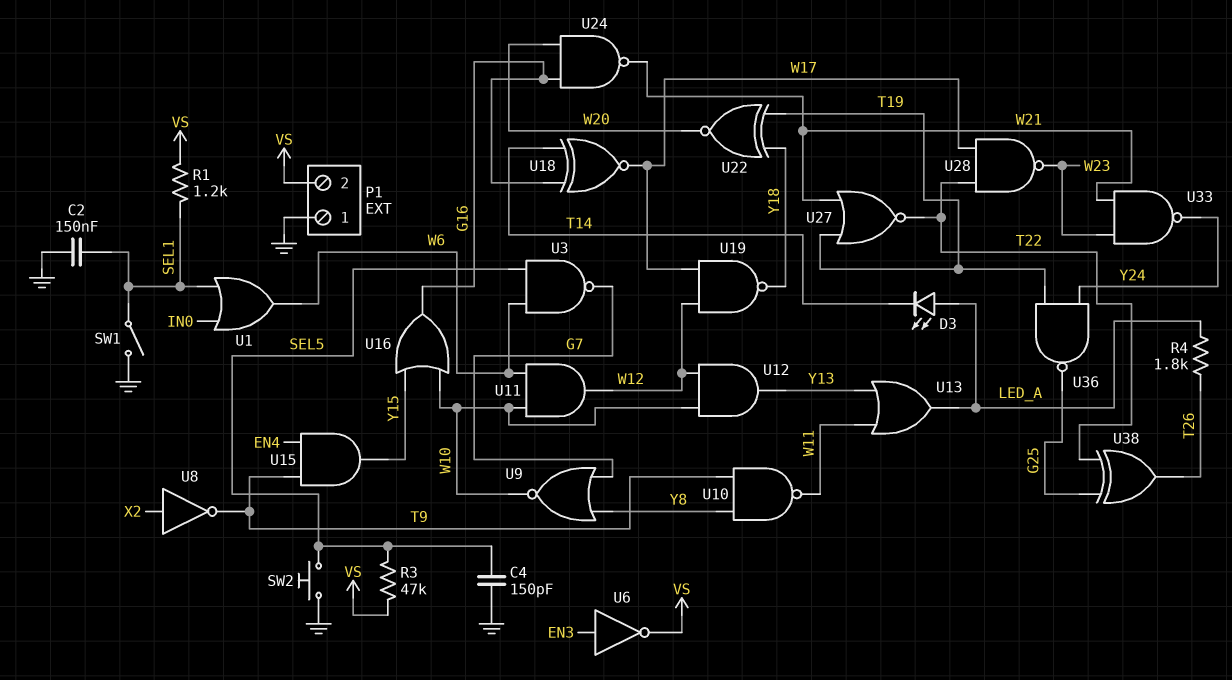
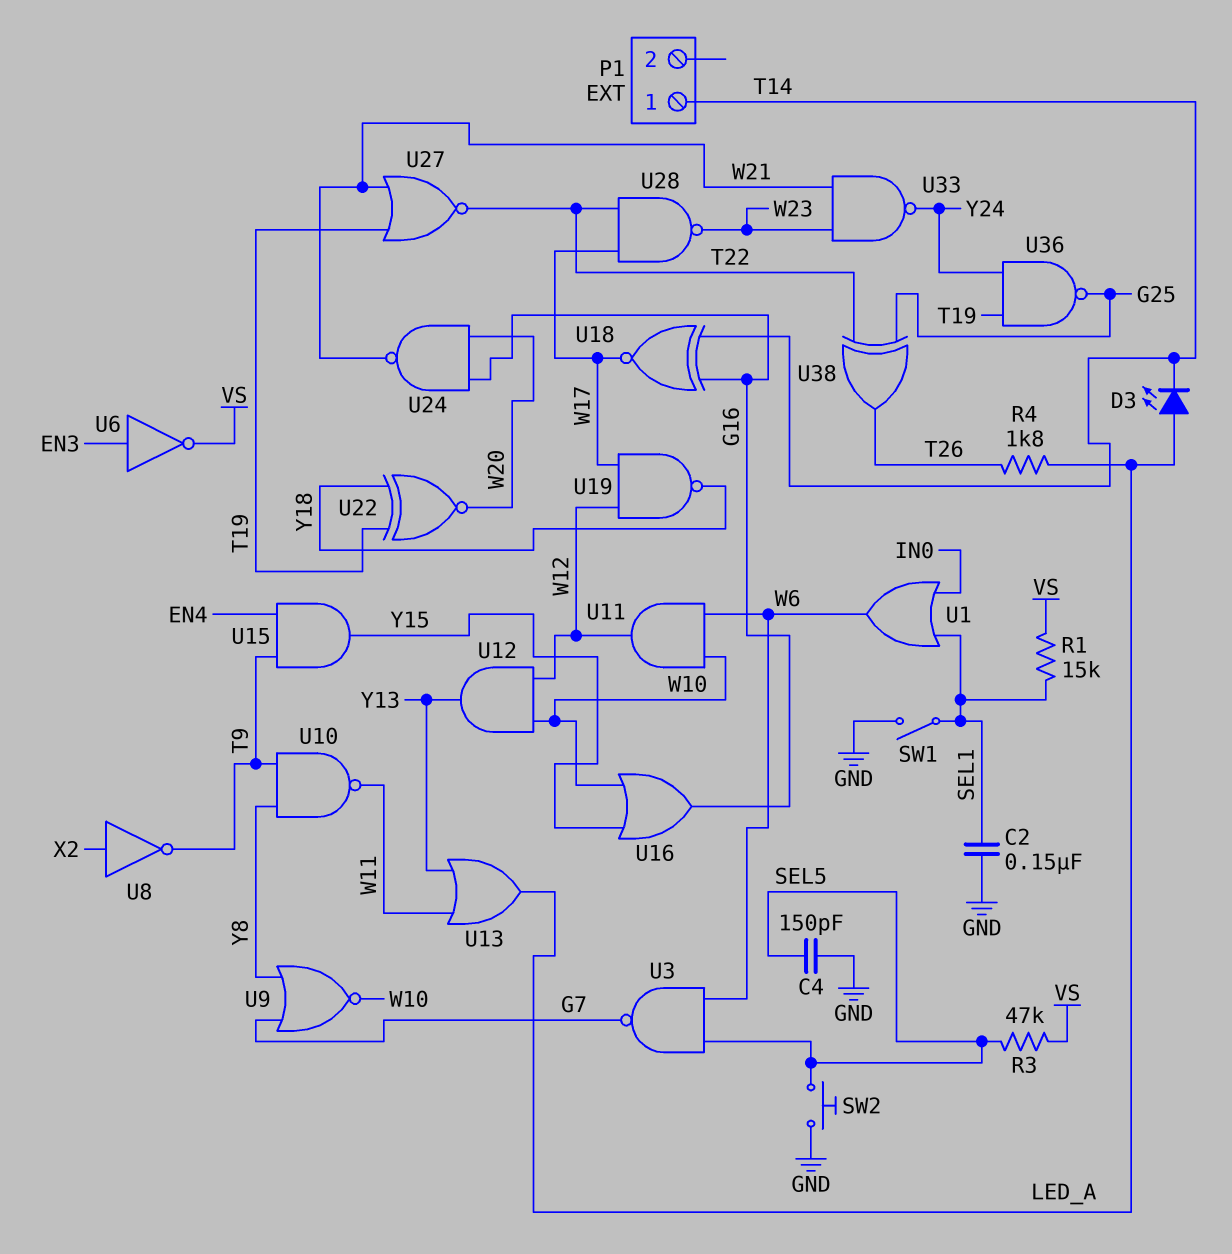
P1 pin 1: GND -> T14
P1 pin 2: VS -> none
R1: 1.2k (SEL1, VS) -> 15k (SEL1, VS)

